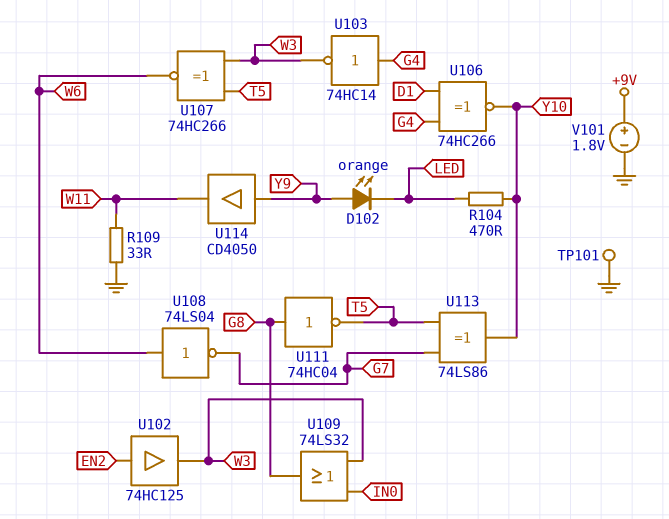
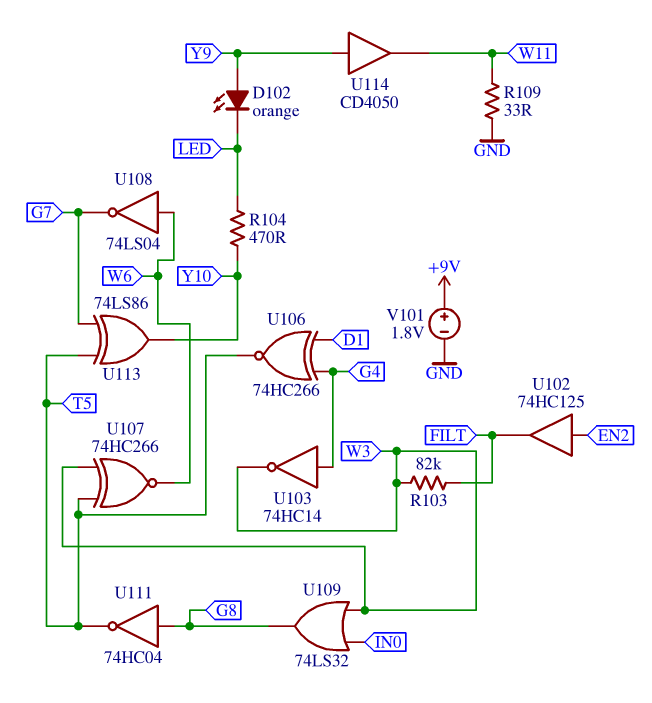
R103: none -> 82k (FILT, W3)
TP101: test point (GND) -> none
U102: buffer 74HC125 (in EN2, out W3) -> buffer 74HC125 (in EN2, out FILT)
U106: XNOR 74HC266 (in D1, in G4, out Y10) -> XNOR 74HC266 (in D1, in G4, out T5)

